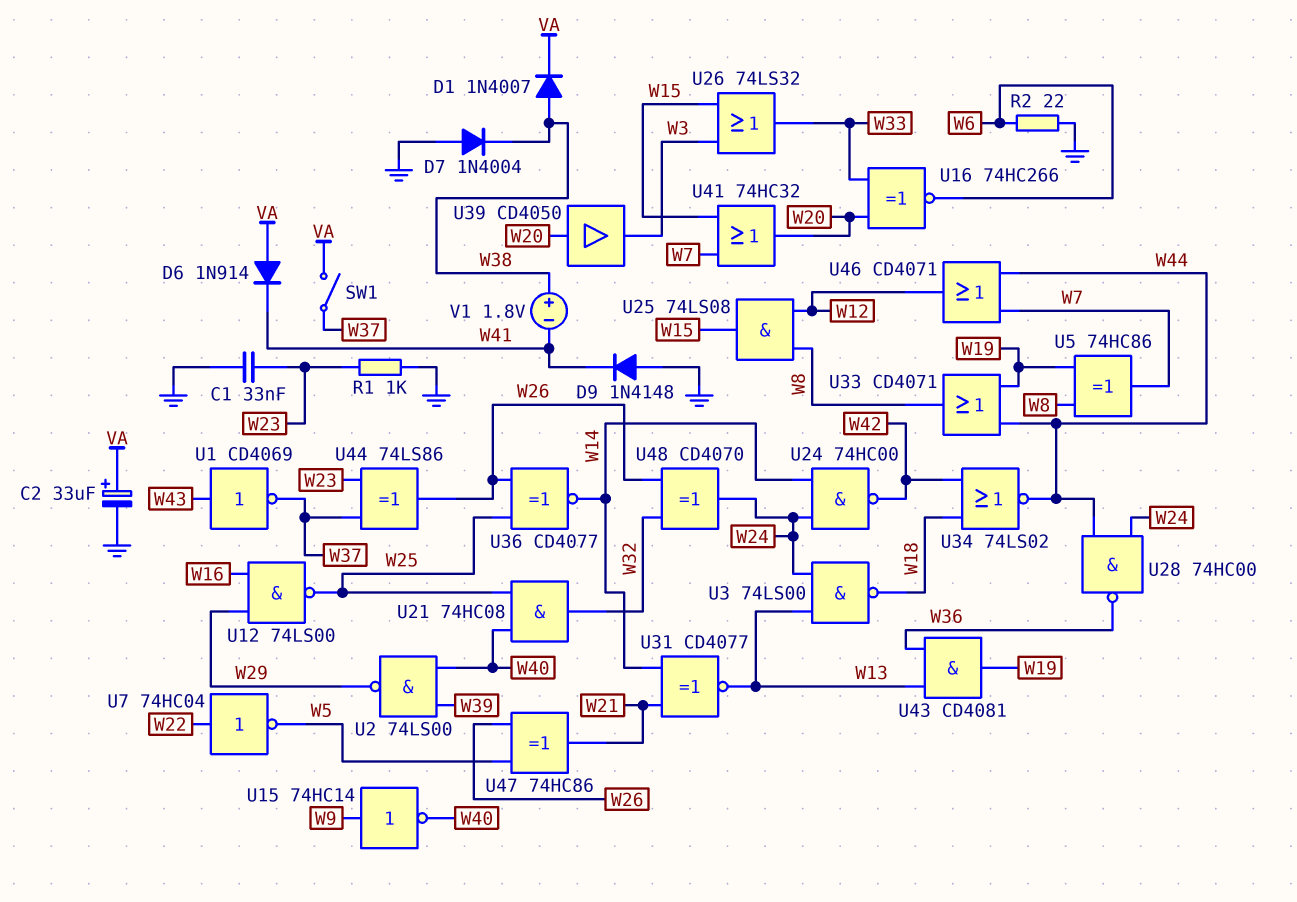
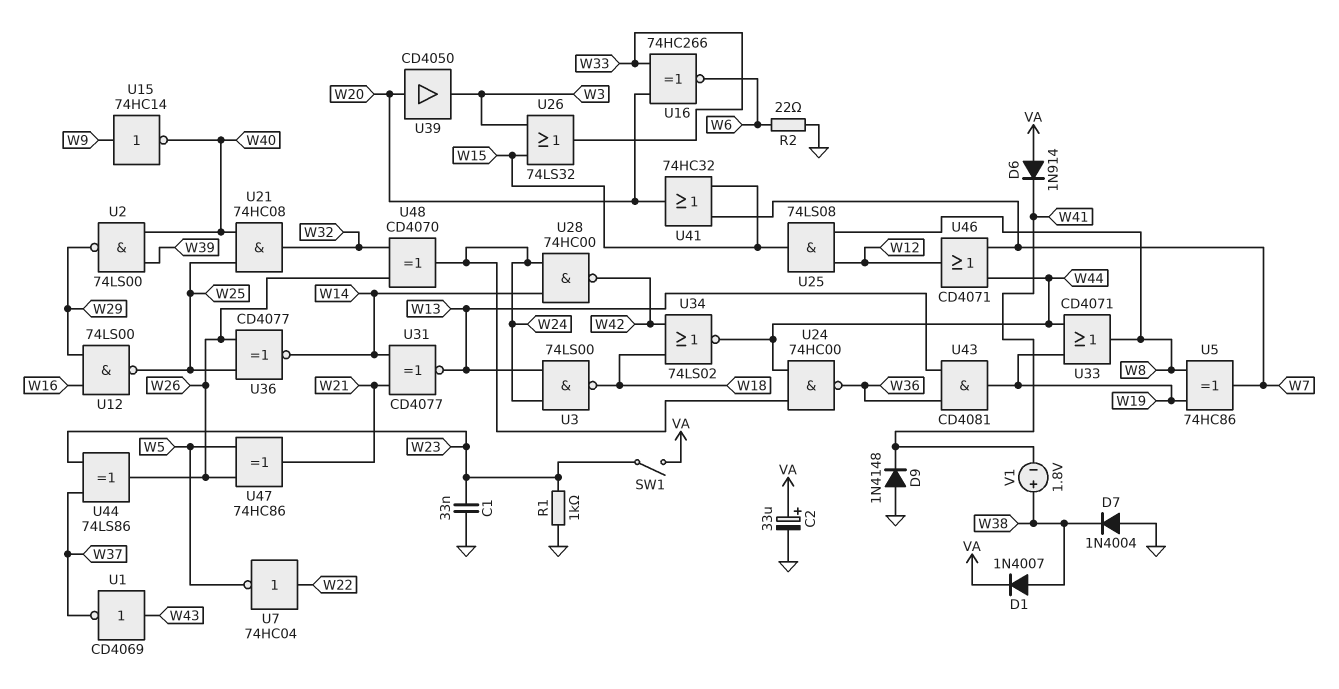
SW1: switch (VA, W37) -> switch (VA, W23)
U24: NAND 74HC00 (in W14, in W24, out W42) -> NAND 74HC00 (in W24, in W44, out W36)
U28: NAND 74HC00 (in W24, in W44, out W36) -> NAND 74HC00 (in W14, in W24, out W42)

